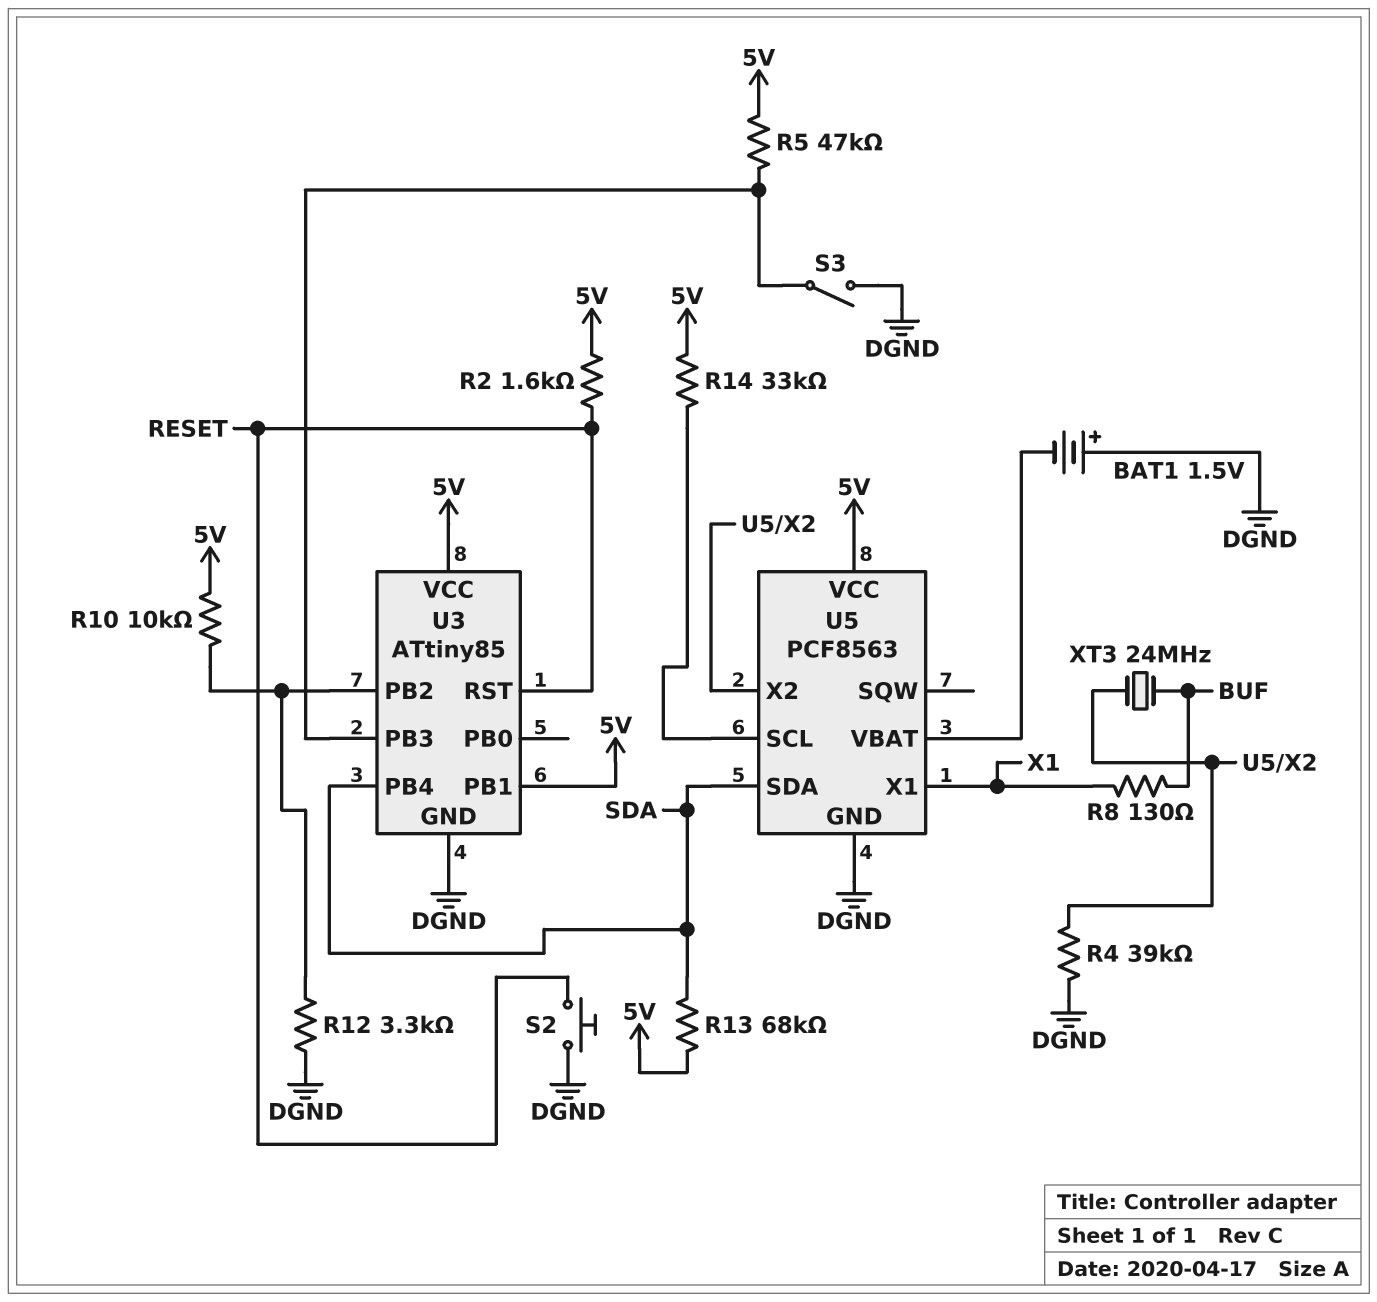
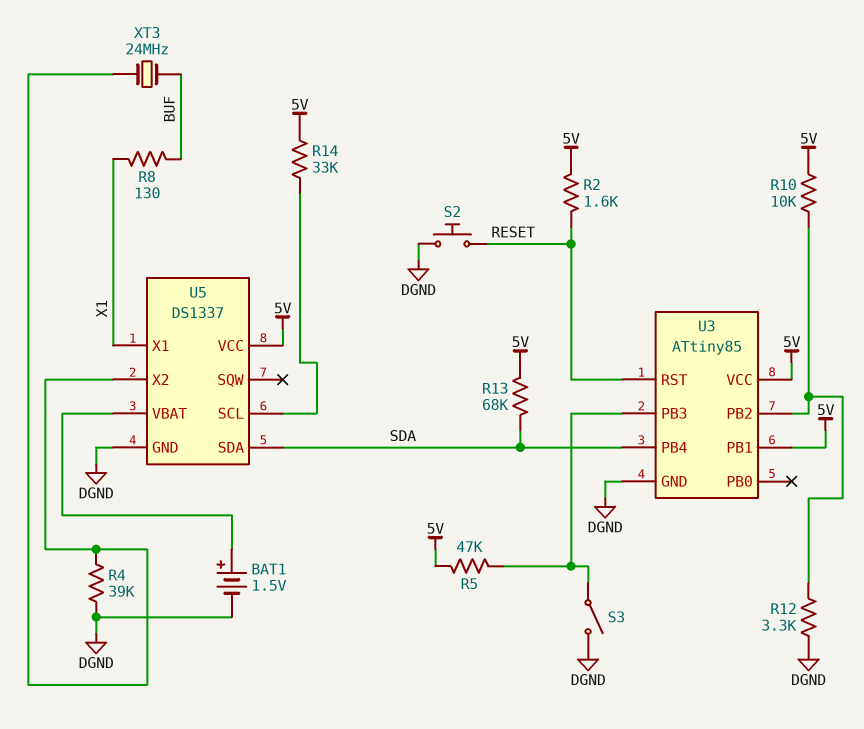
BAT1: 1.5V (plus DGND, minus U5/VBAT) -> 1.5V (plus U5/VBAT, minus DGND)
U5: PCF8563 -> DS1337

